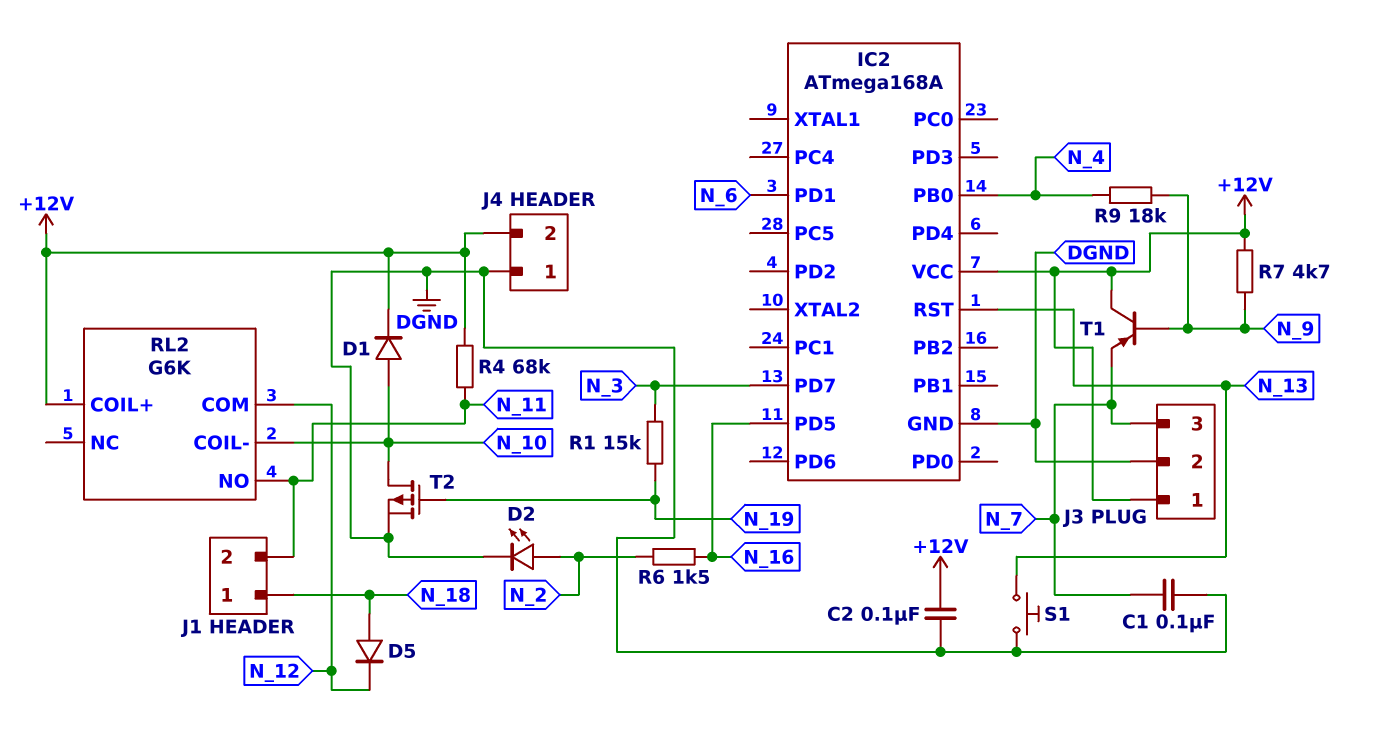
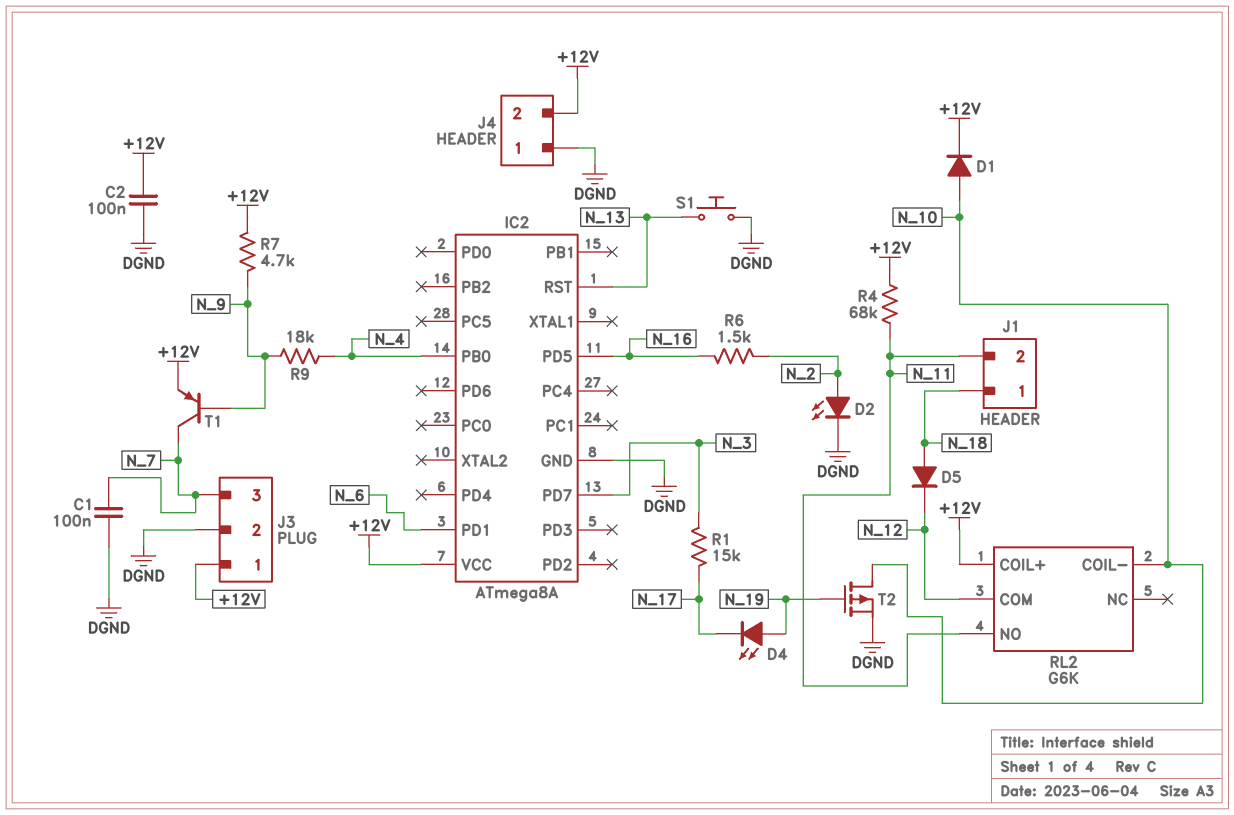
D4: none -> LED (A N_19, K N_17)
IC2: ATmega168A -> ATmega8A
R1: 15k (N_3, N_19) -> 15k (N_3, N_17)
T1: PNP (B N_9, C +12V, E N_7) -> PNP (B N_9, C N_7, E +12V)

